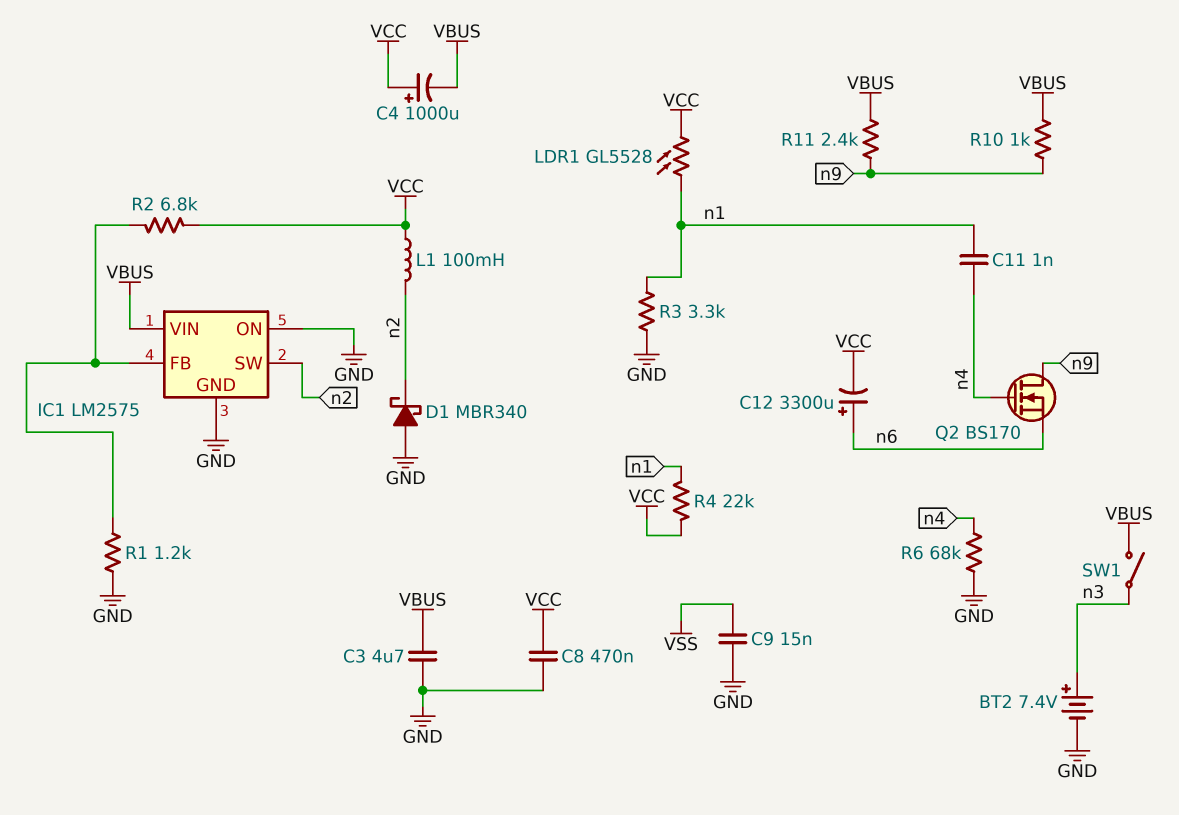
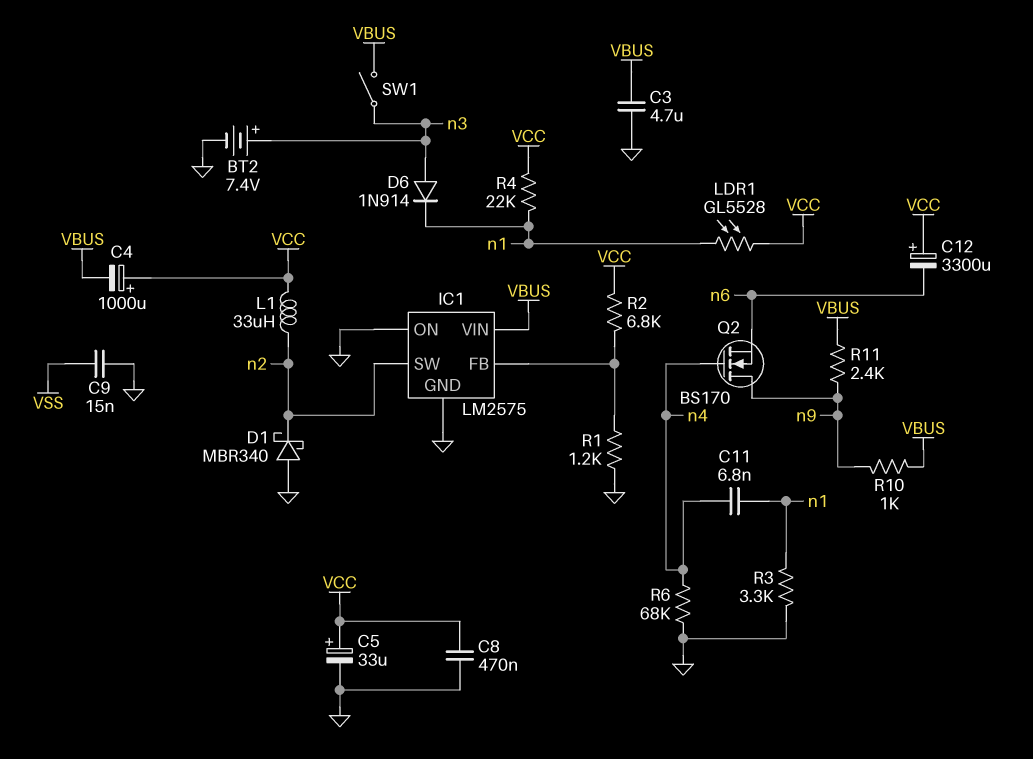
C5: none -> 33uF (plus VCC, minus GND)
C11: 1nF (n1, n4) -> 6.8nF (n1, n4)
C12: 3300uF (plus n6, minus VCC) -> 3300uF (plus VCC, minus n6)
D6: none -> diode 1N914 (A n3, K n1)
L1: 100mH (VCC, n2) -> 33uH (VCC, n2)

